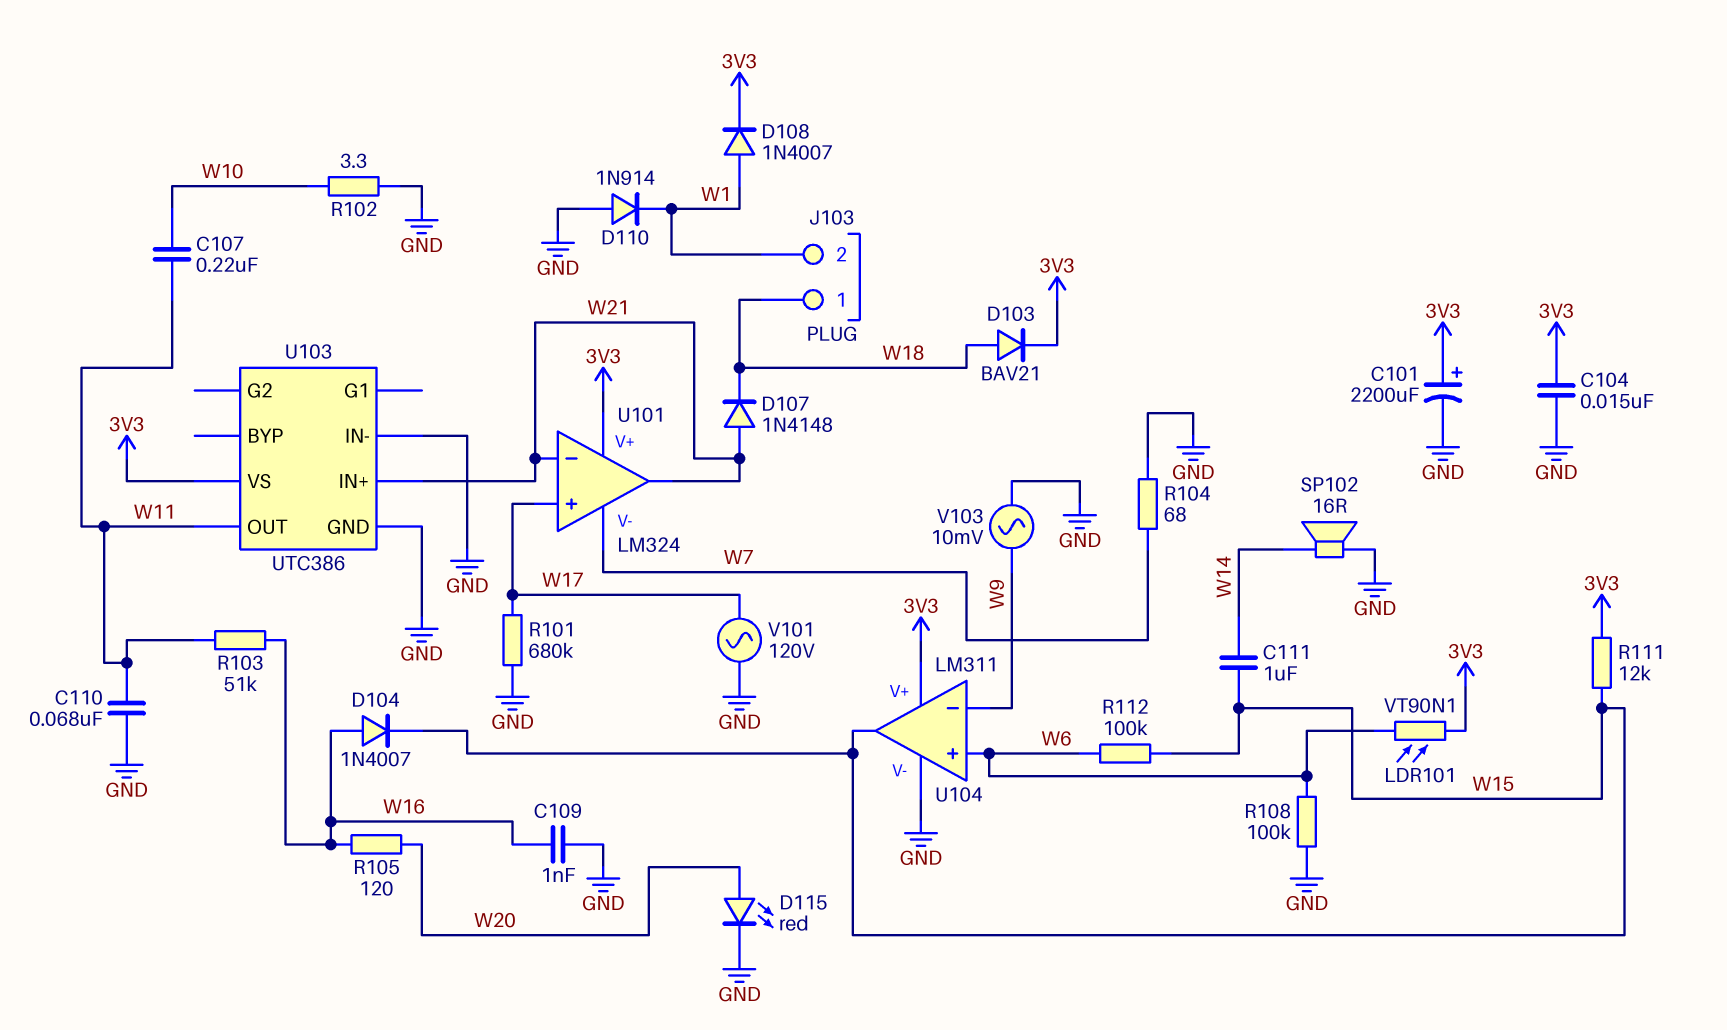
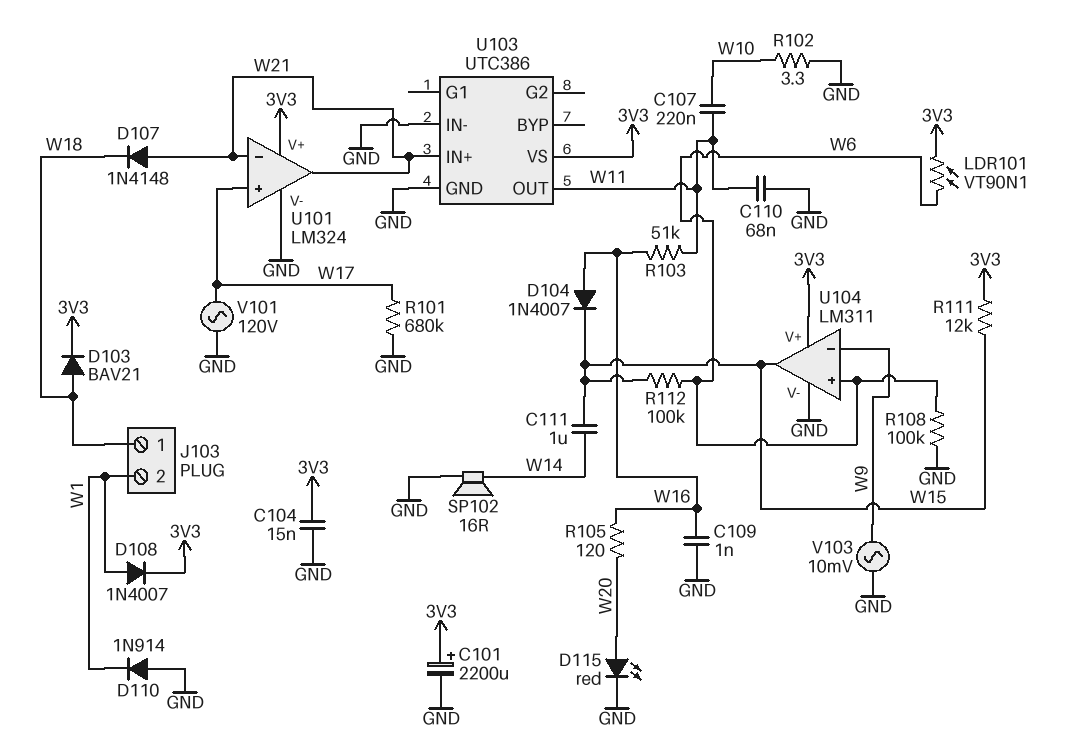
R104: 68 (GND, W7) -> none
U101 pin V-: W7 -> GND

